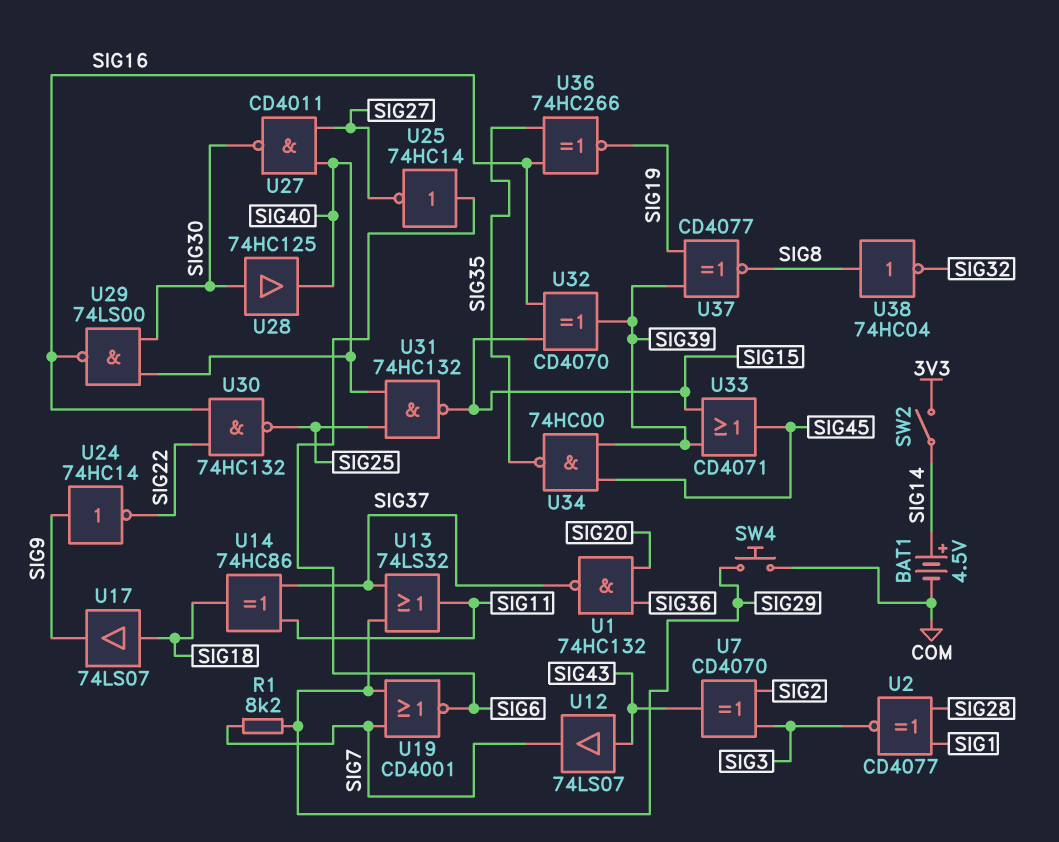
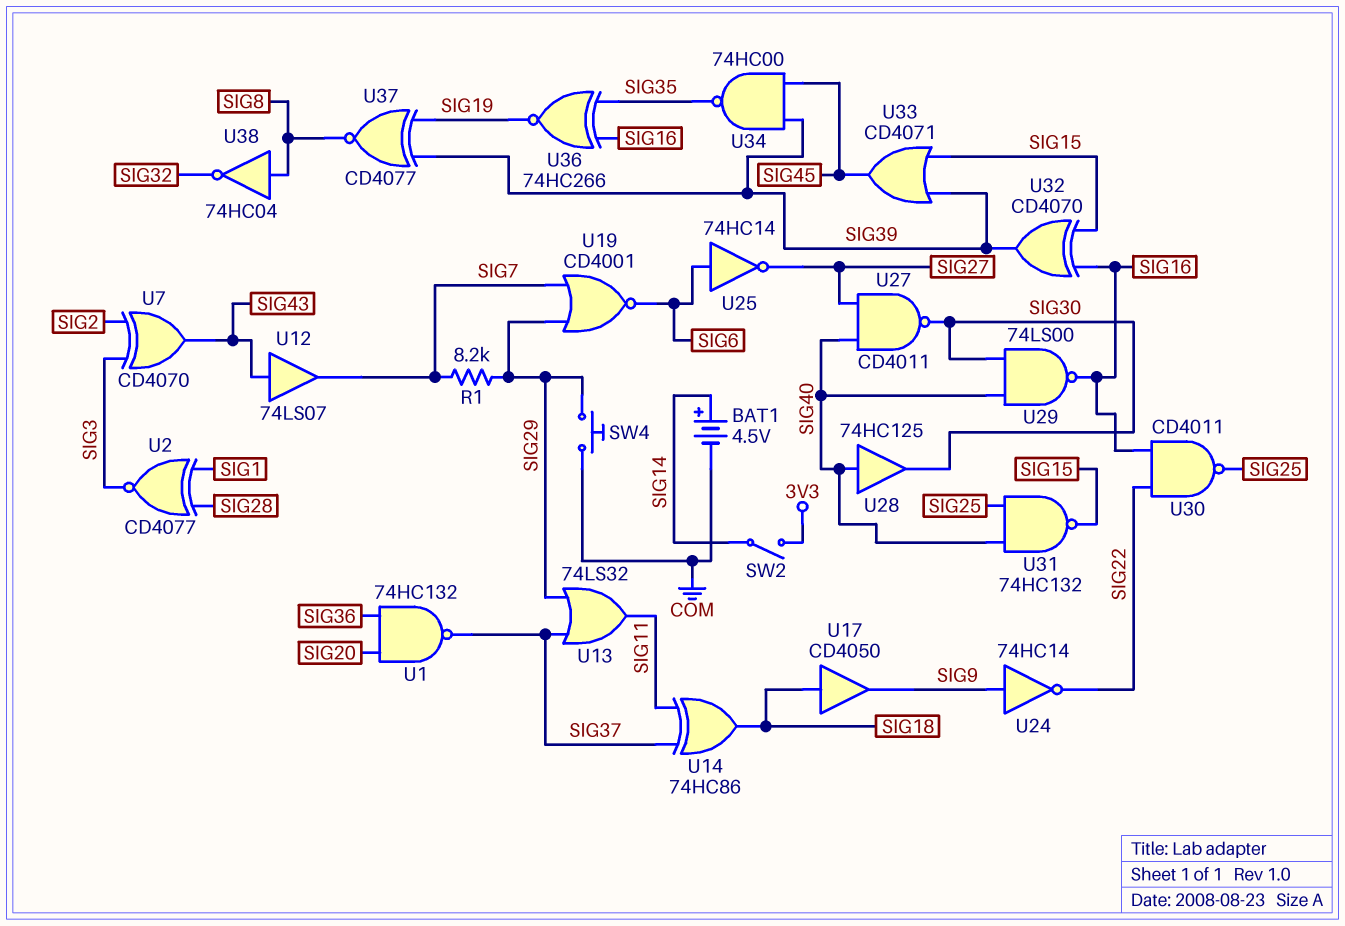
U17: buffer 74LS07 (in SIG18, out SIG9) -> buffer CD4050 (in SIG18, out SIG9)
U28: buffer 74HC125 (in SIG30, out SIG40) -> buffer 74HC125 (in SIG40, out SIG30)
U30: NAND 74HC132 (in SIG16, in SIG22, out SIG25) -> NAND CD4011 (in SIG16, in SIG22, out SIG25)

